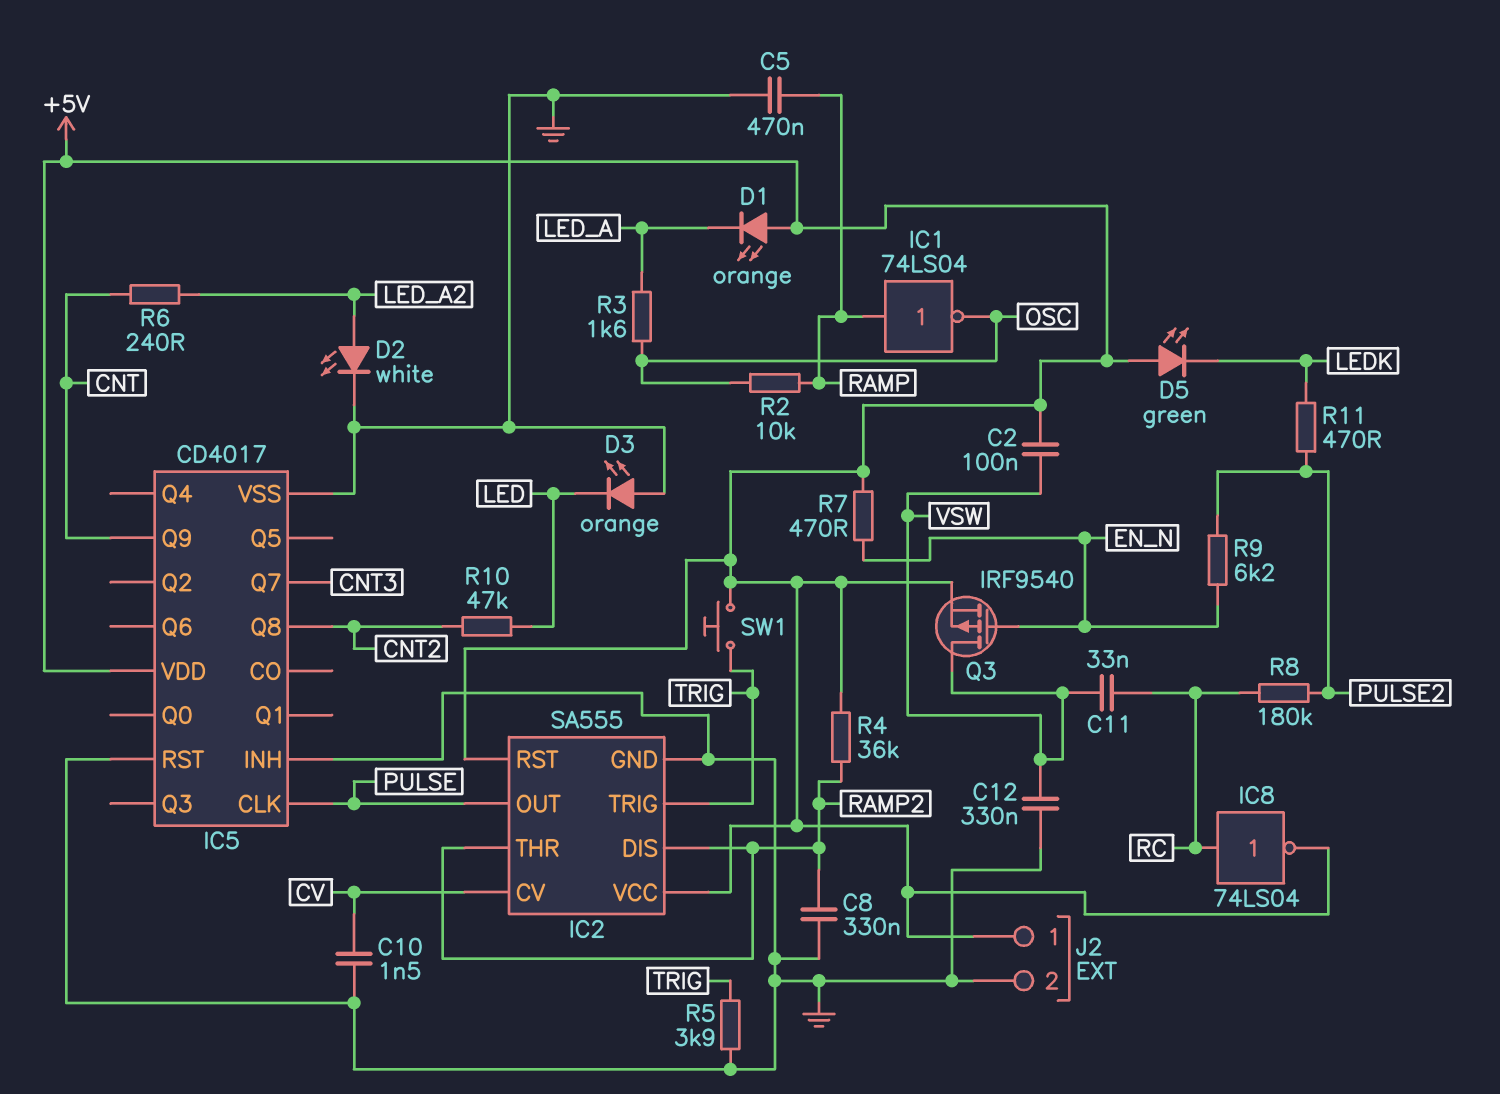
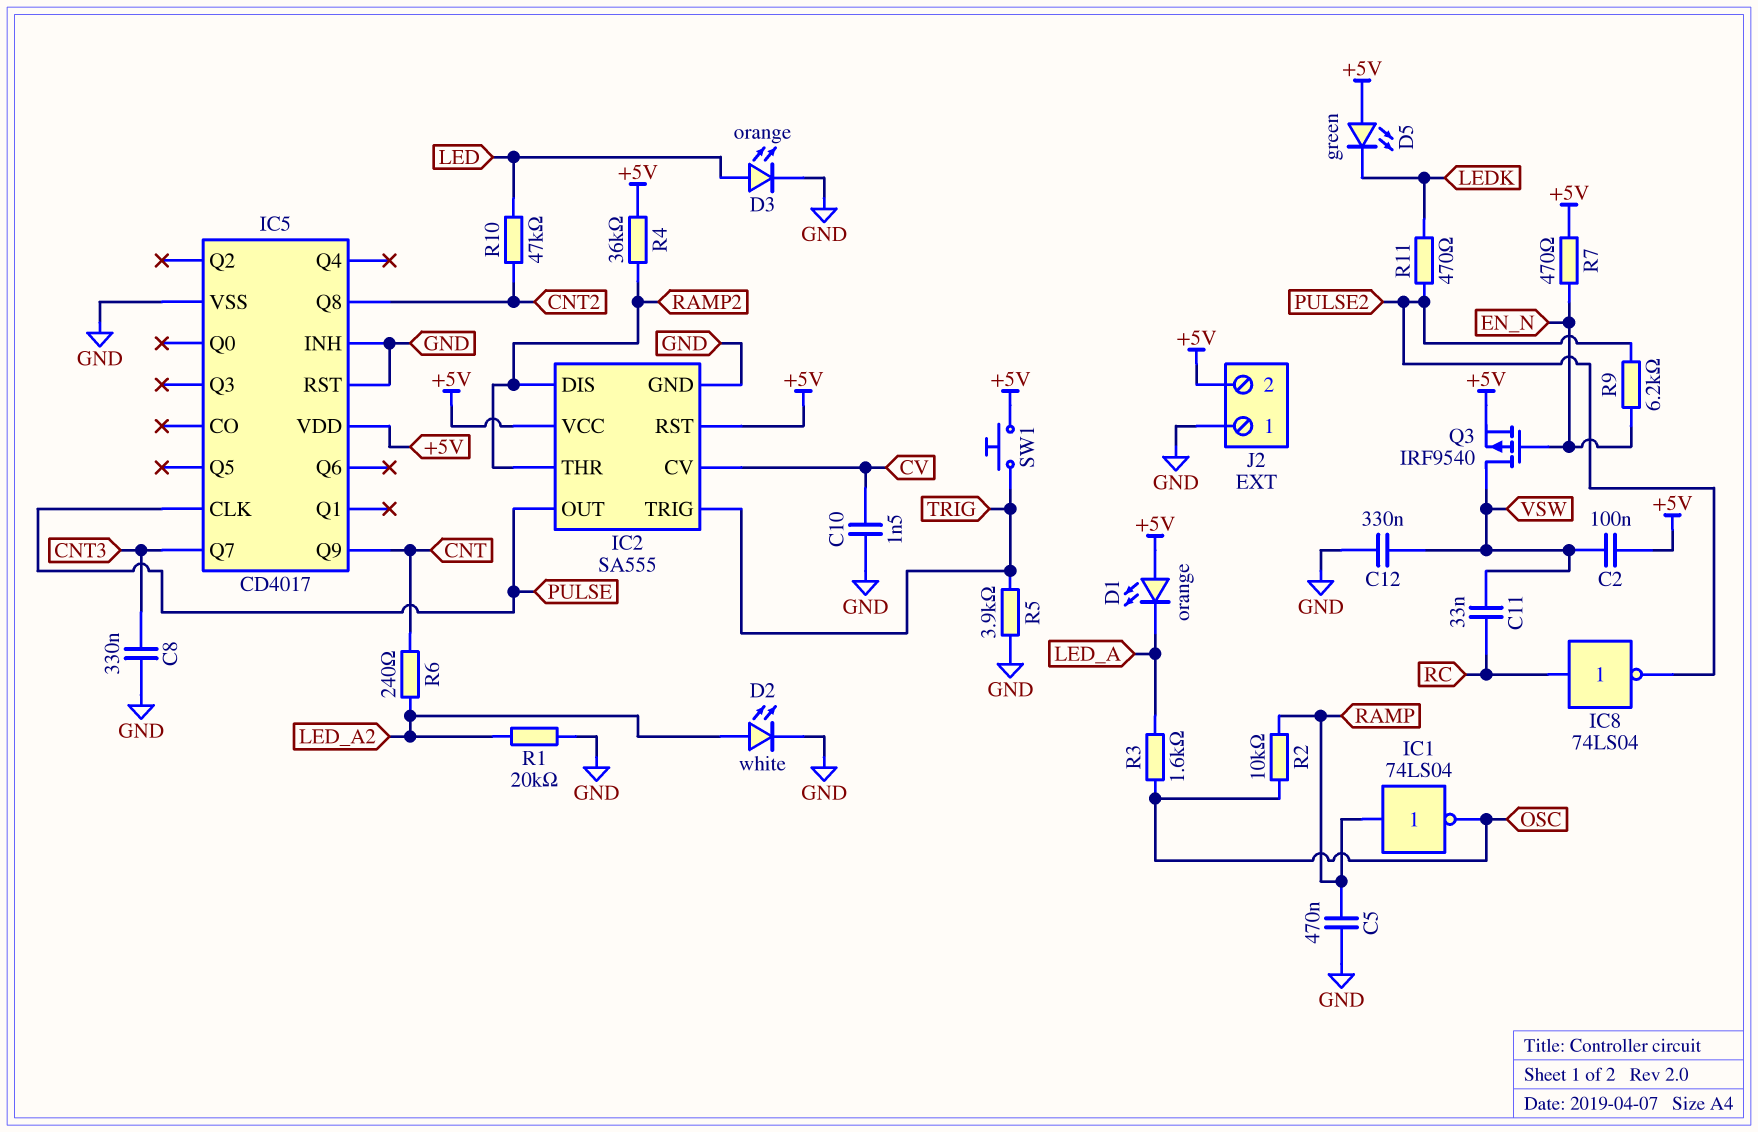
C8: 330nF (GND, RAMP2) -> 330nF (CNT3, GND)
D3: LED orange (A GND, K LED) -> LED orange (A LED, K GND)
IC8: NOT 74LS04 (in RC, out +5V) -> NOT 74LS04 (in RC, out PULSE2)
J2 pin 1: +5V -> GND
J2 pin 2: GND -> +5V
R1: none -> 20k (GND, LED_A2)
R8: 180k (PULSE2, RC) -> none

